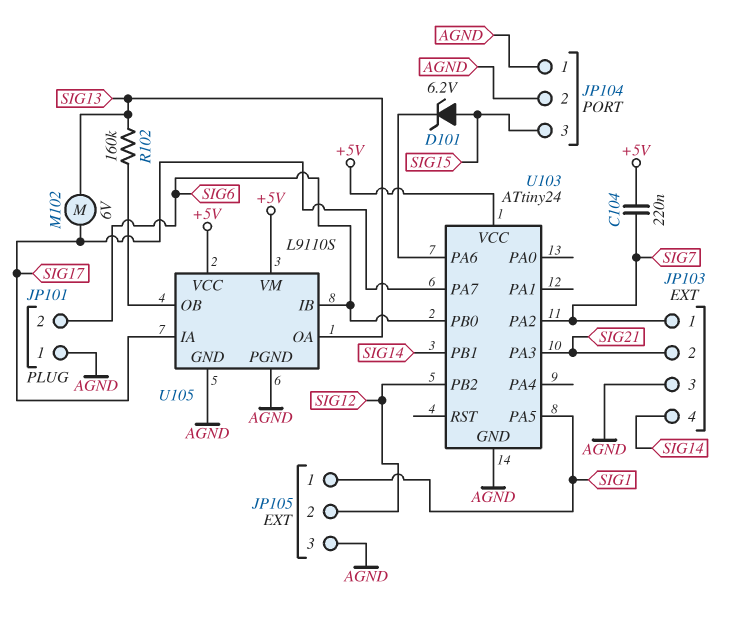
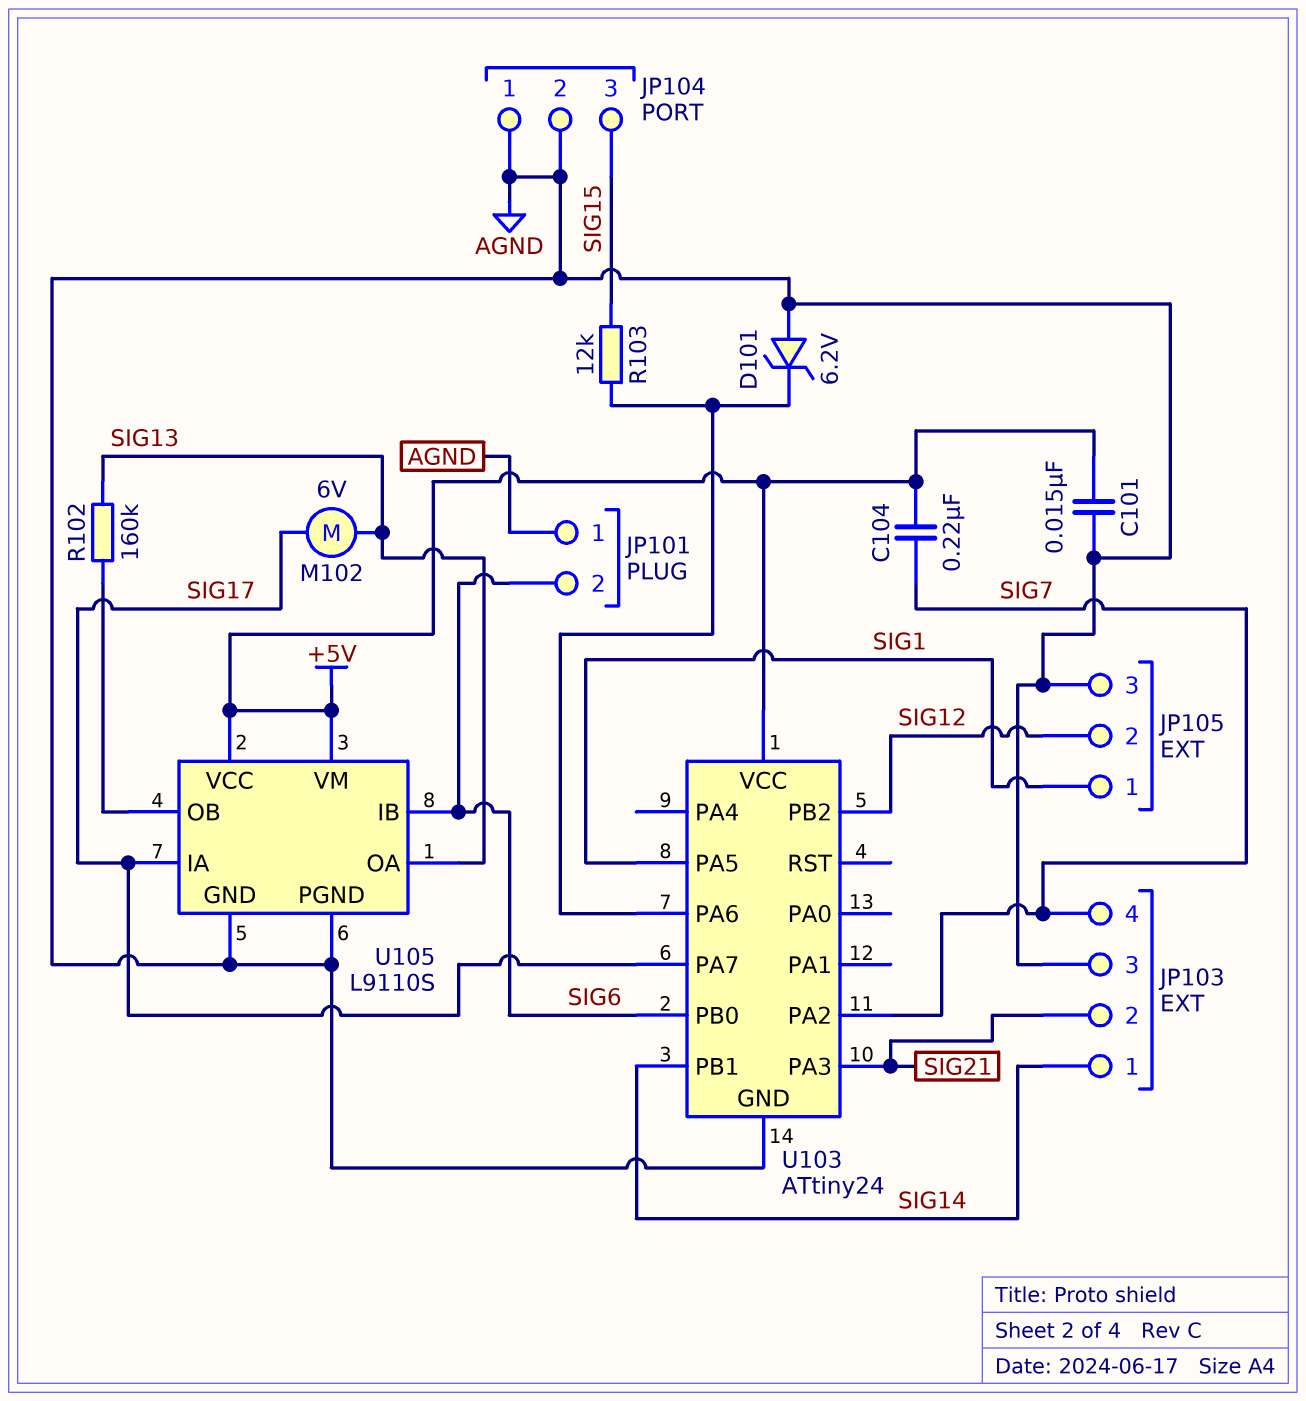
C101: none -> 15nF (+5V, AGND)
D101: zener 6.2V (A SIG15, K U103/PA6) -> zener 6.2V (A AGND, K U103/PA6)
JP103 pin 1: SIG7 -> SIG14
JP103 pin 4: SIG14 -> SIG7
R103: none -> 12k (SIG15, U103/PA6)

